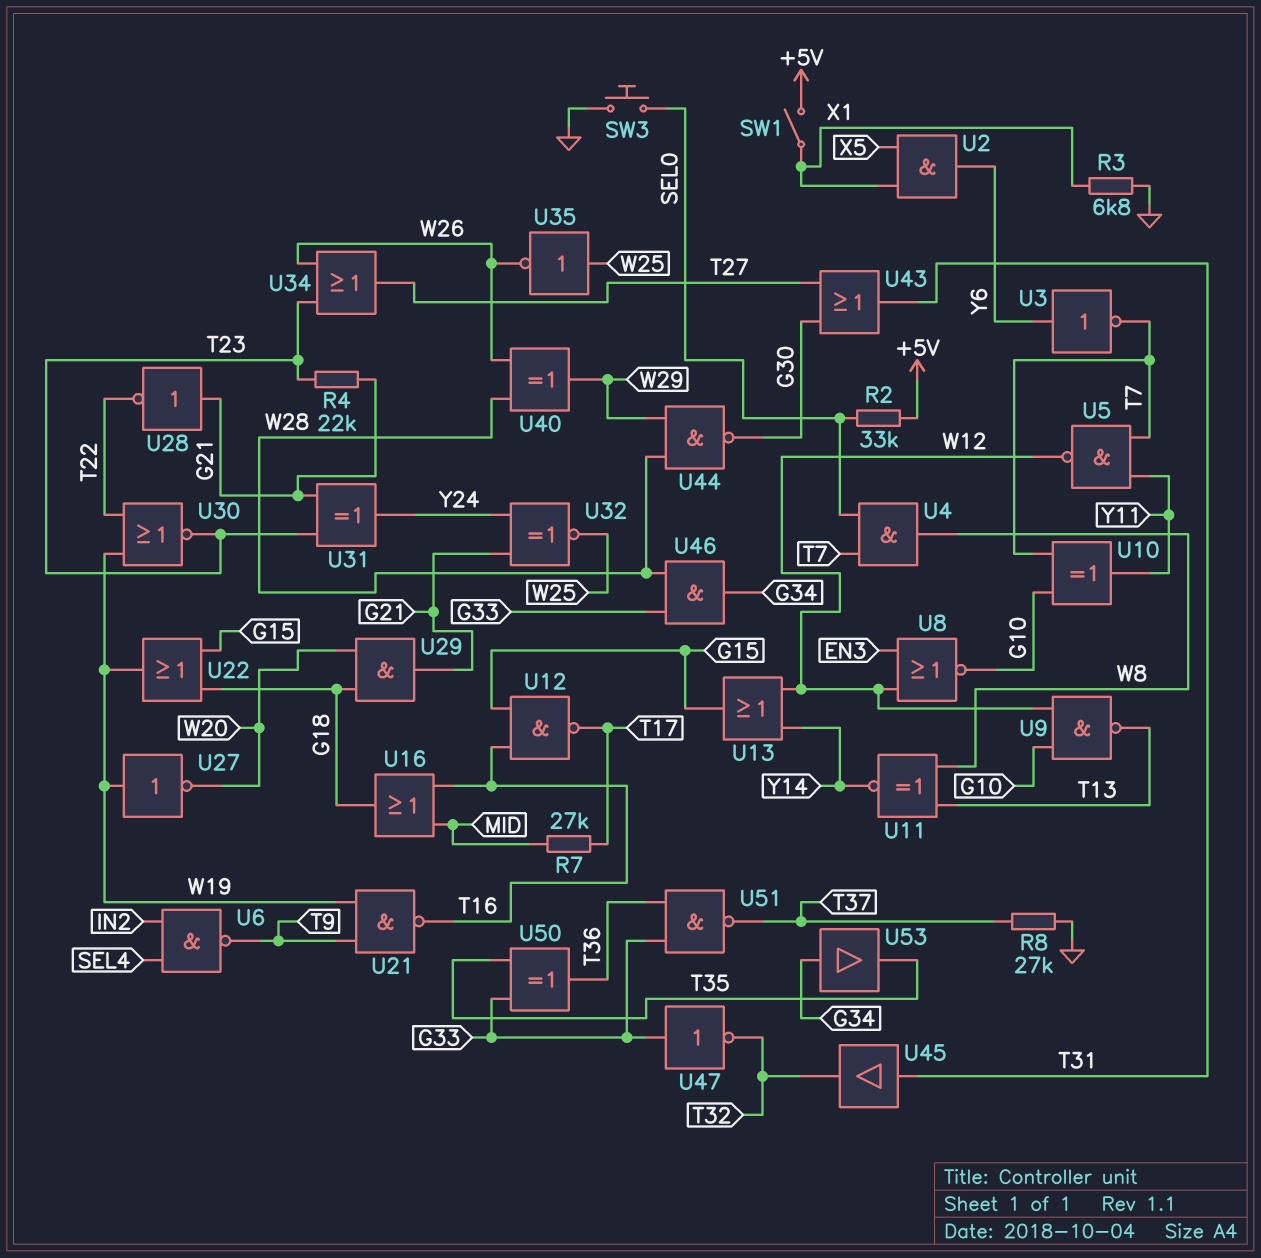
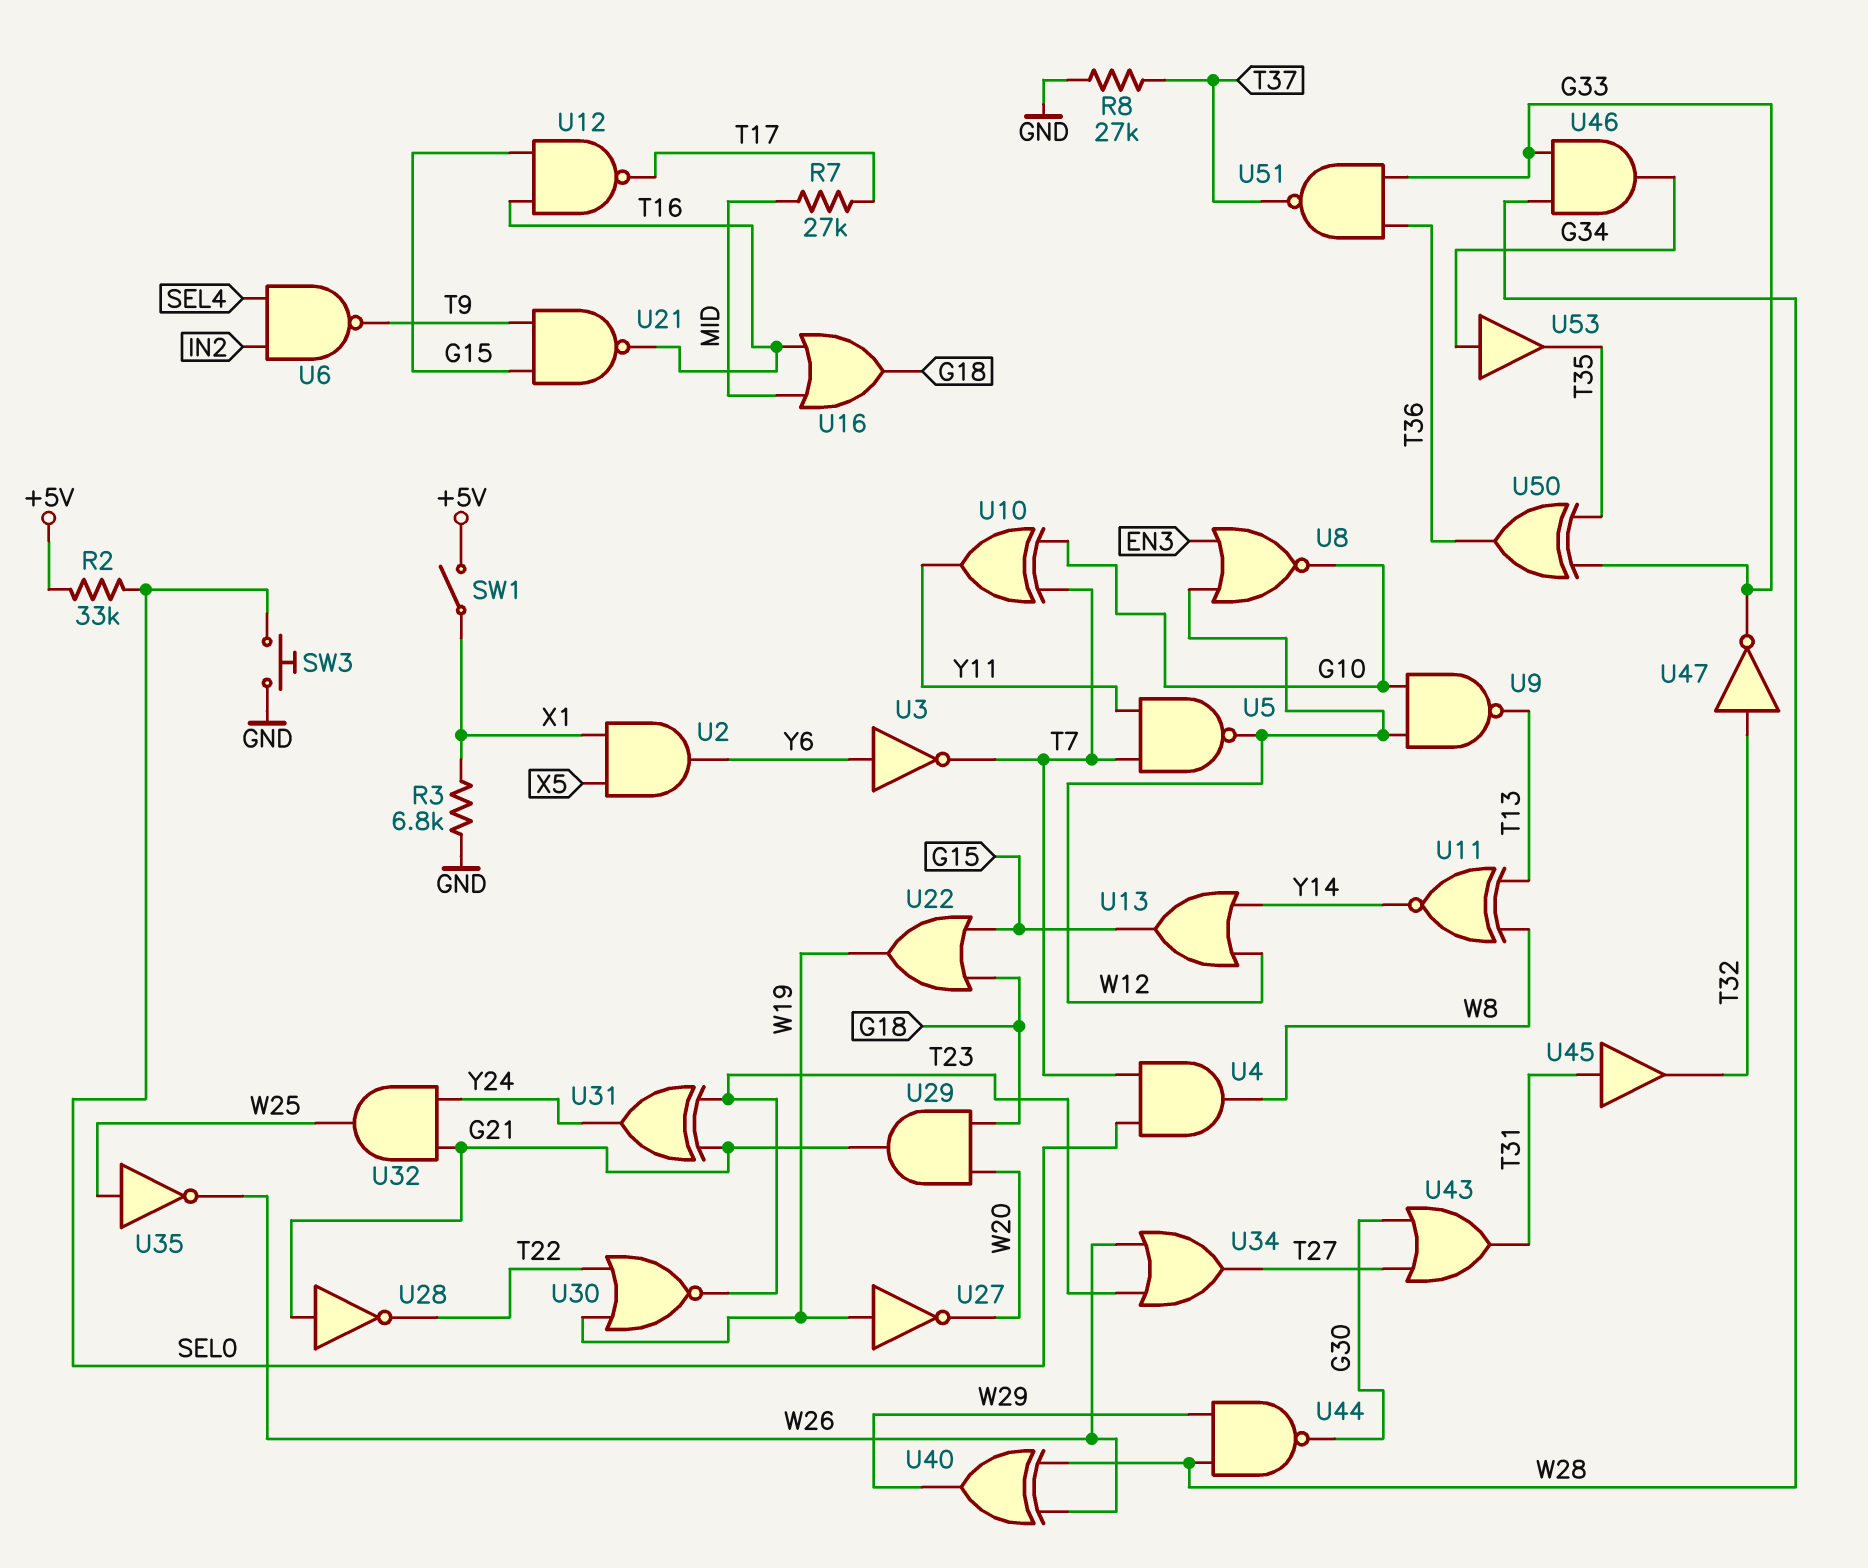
R4: 22k (G21, T23) -> none
U21: NAND (in T9, in W19, out T16) -> NAND (in G15, in T9, out T16)
U32: XNOR (in G21, in Y24, out W25) -> AND (in G21, in Y24, out W25)
U47: NOT (in G33, out T32) -> NOT (in T32, out G33)

